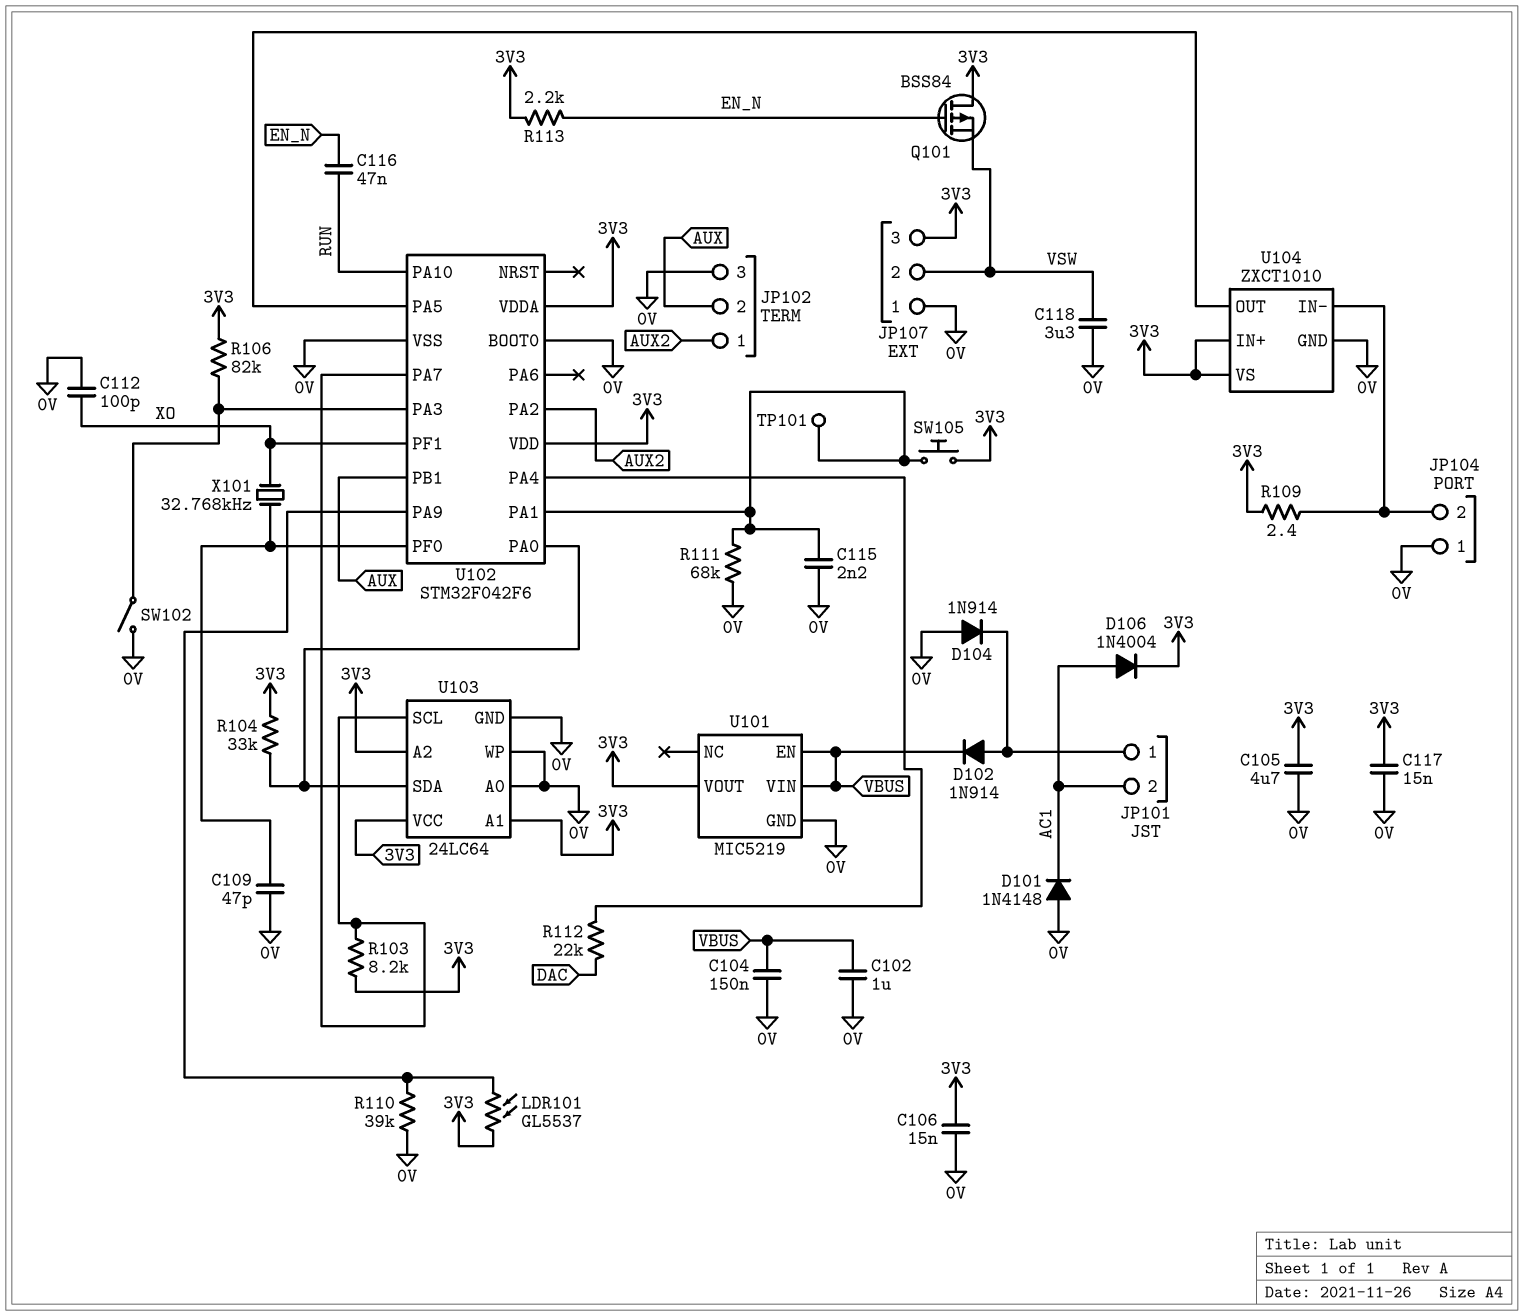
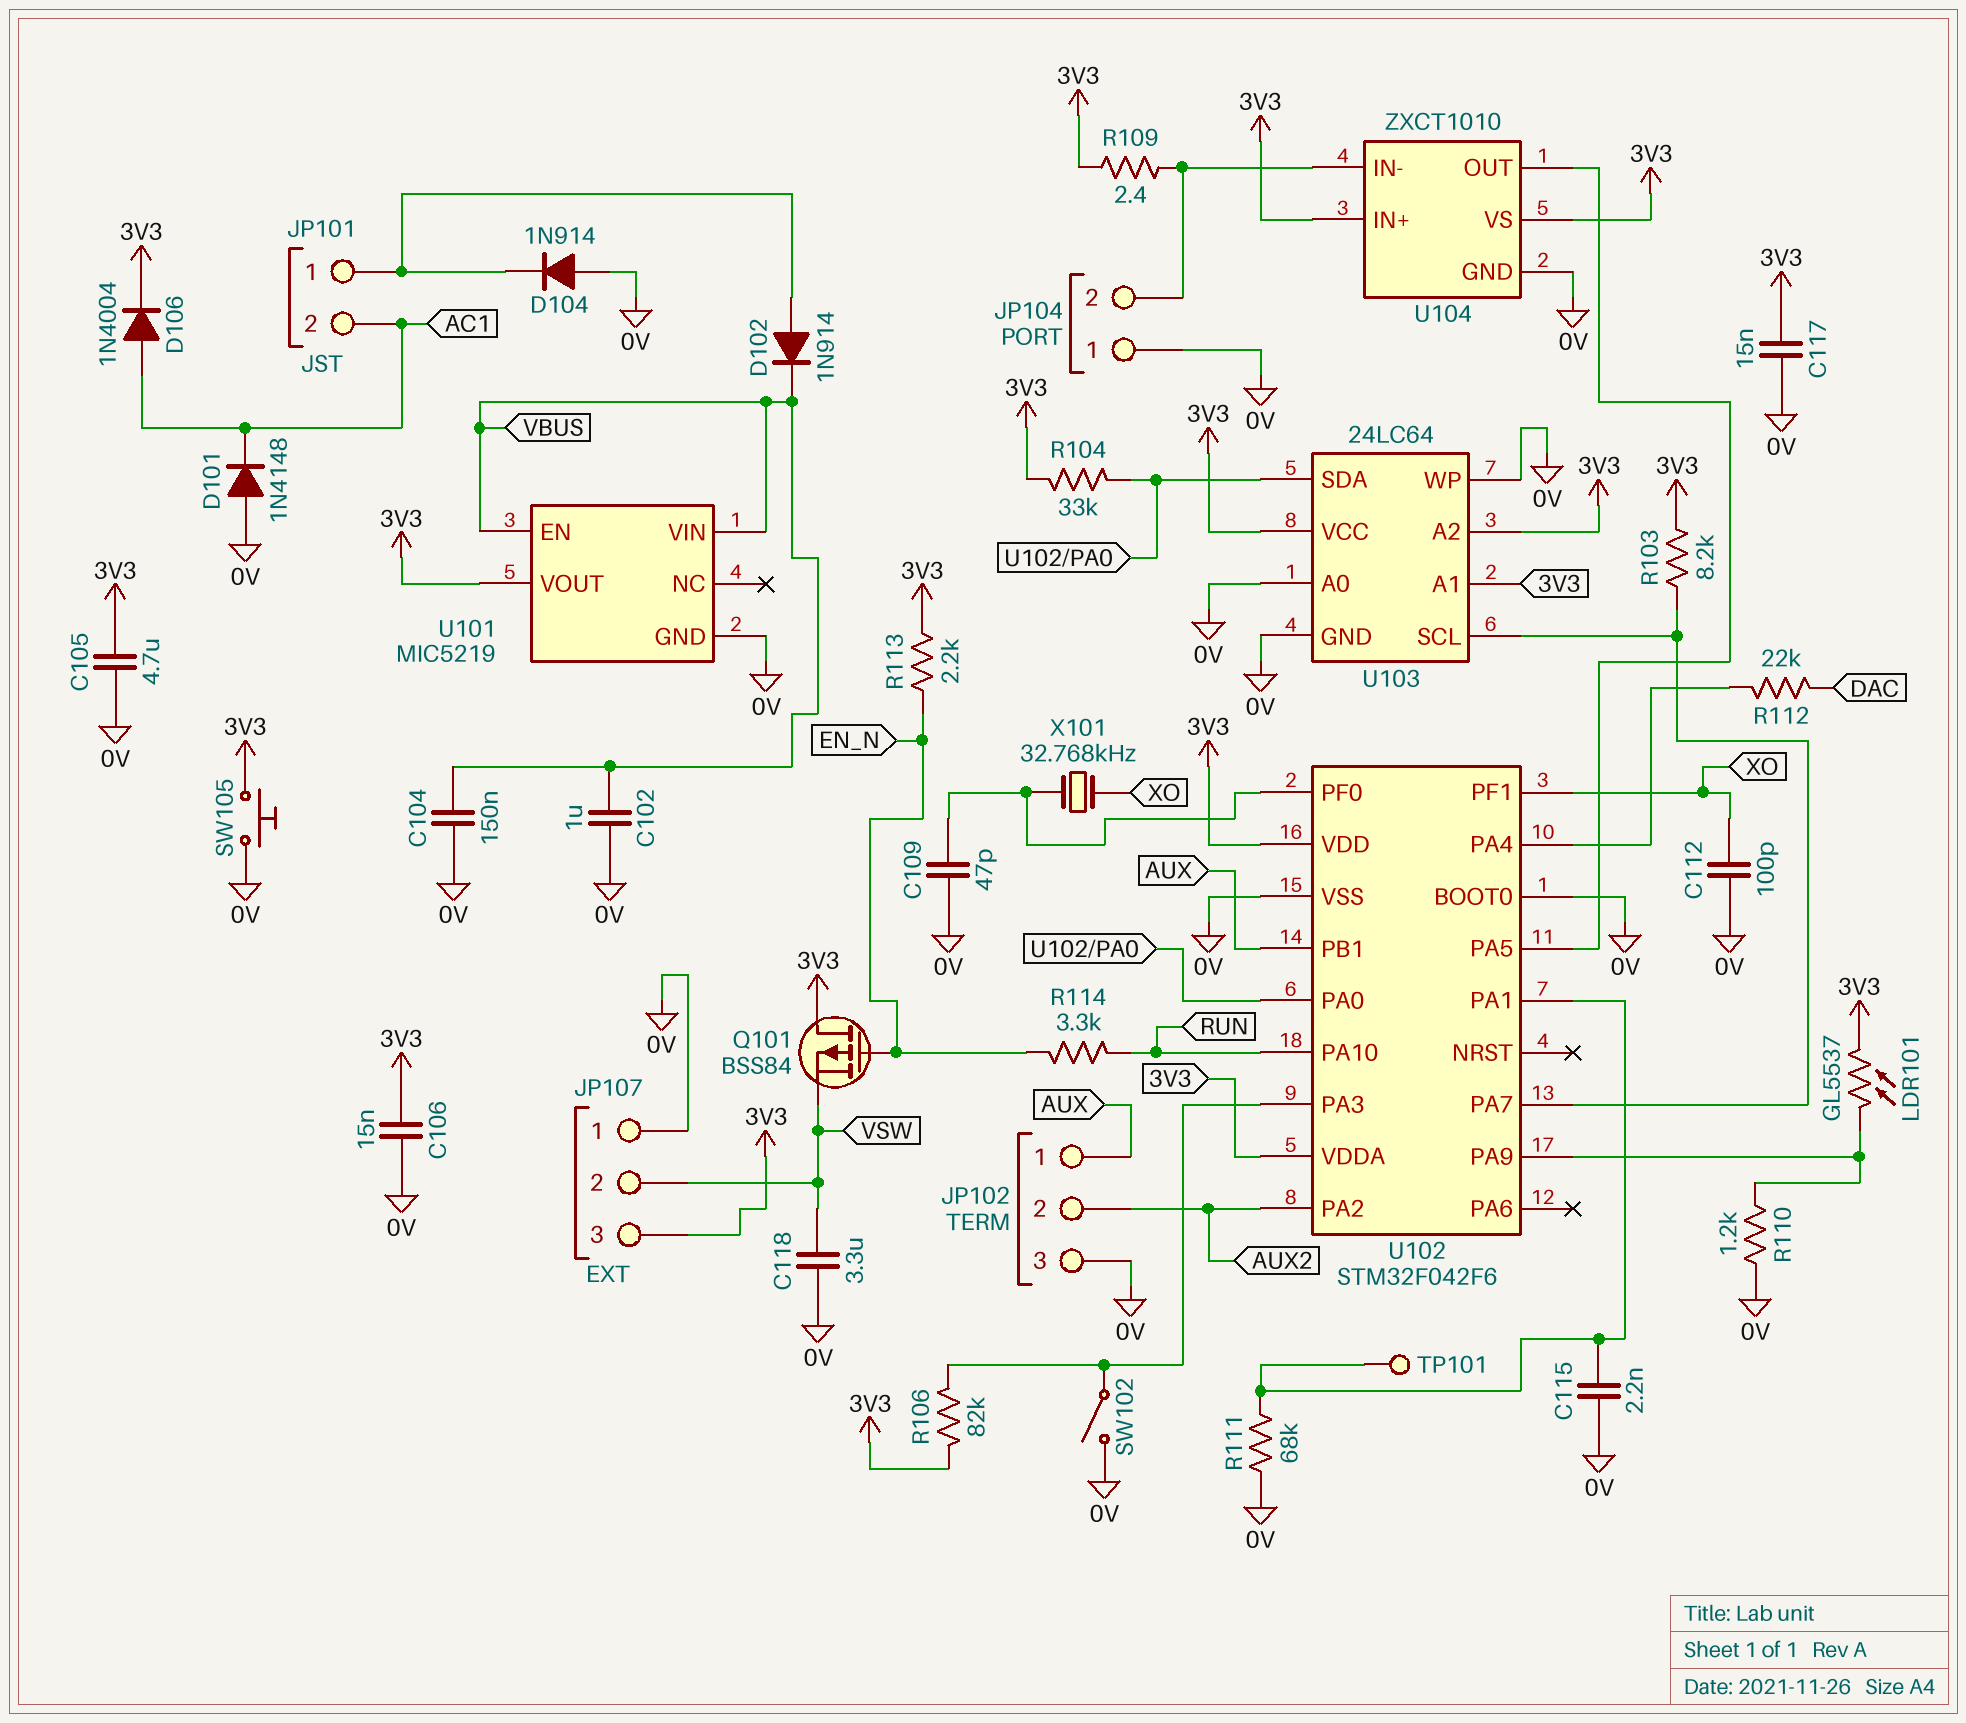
C116: 47nF (EN_N, RUN) -> none
JP102 pin 1: AUX2 -> AUX
JP102 pin 2: AUX -> AUX2
R110: 39k (0V, U102/PA9) -> 1.2k (0V, U102/PA9)
R114: none -> 3.3k (EN_N, RUN)
SW105: button (3V3, U102/PA1) -> button (0V, 3V3)

